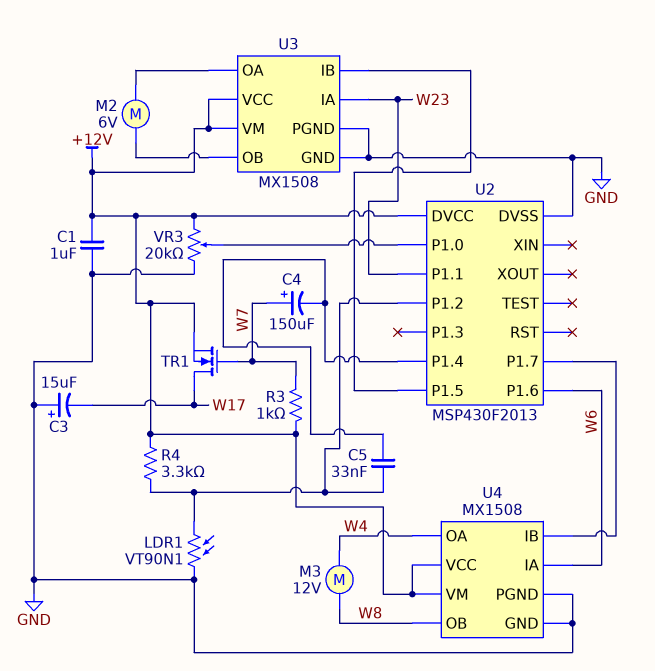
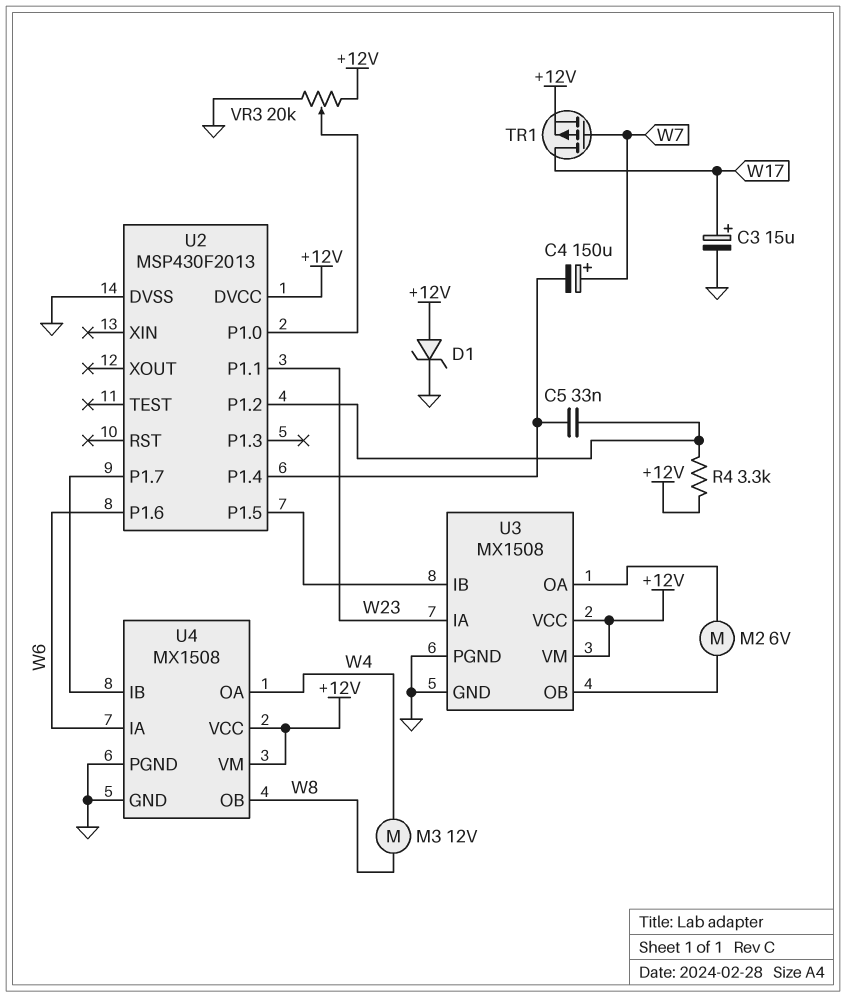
C1: 1uF (+12V, GND) -> none
C3: 15uF (plus GND, minus W17) -> 15uF (plus W17, minus GND)
D1: none -> zener (A +12V, K GND)
LDR1: VT90N1 (GND, U2/P1.2) -> none
R3: 1k (+12V, W7) -> none
TR1: NMOS (G W7, D W17, S +12V) -> PMOS (G W7, D W17, S +12V)

